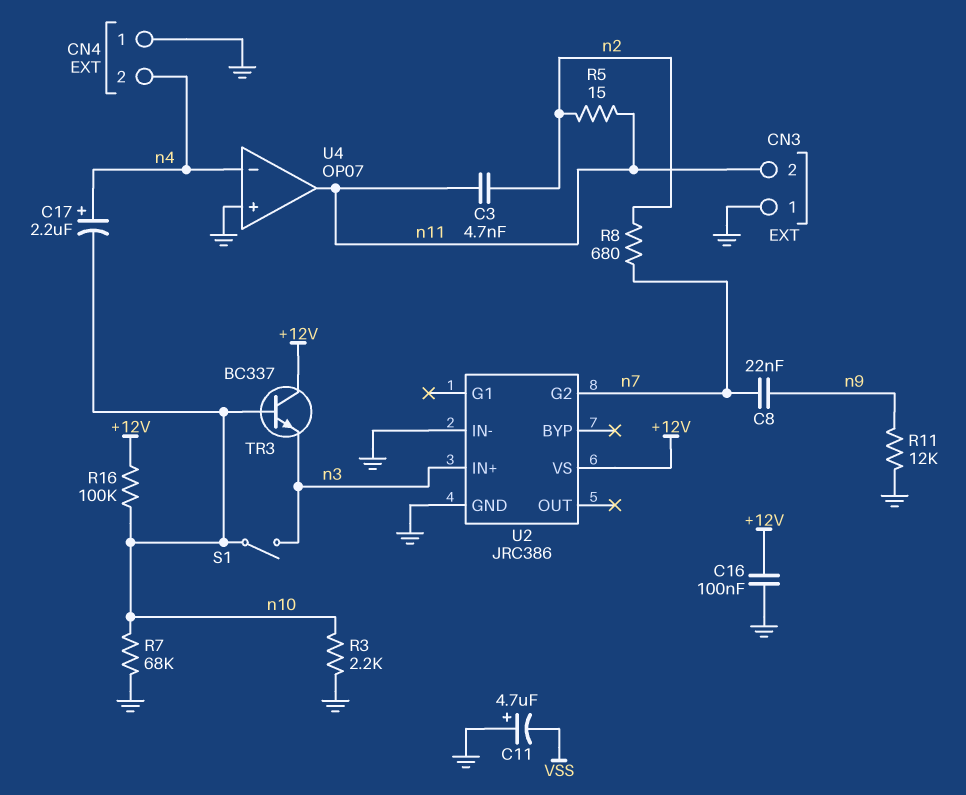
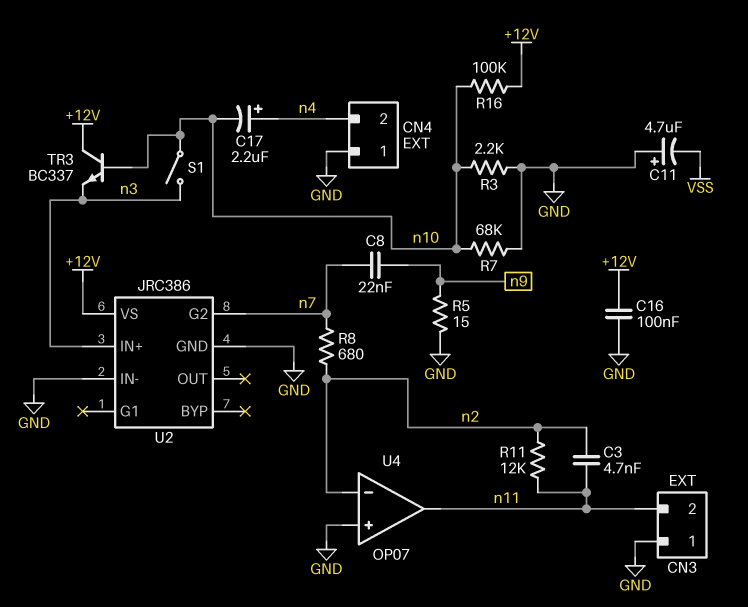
R5: 15 (n2, n11) -> 15 (GND, n9)
R11: 12k (GND, n9) -> 12k (n2, n11)
U4 pin in-: n4 -> n2

